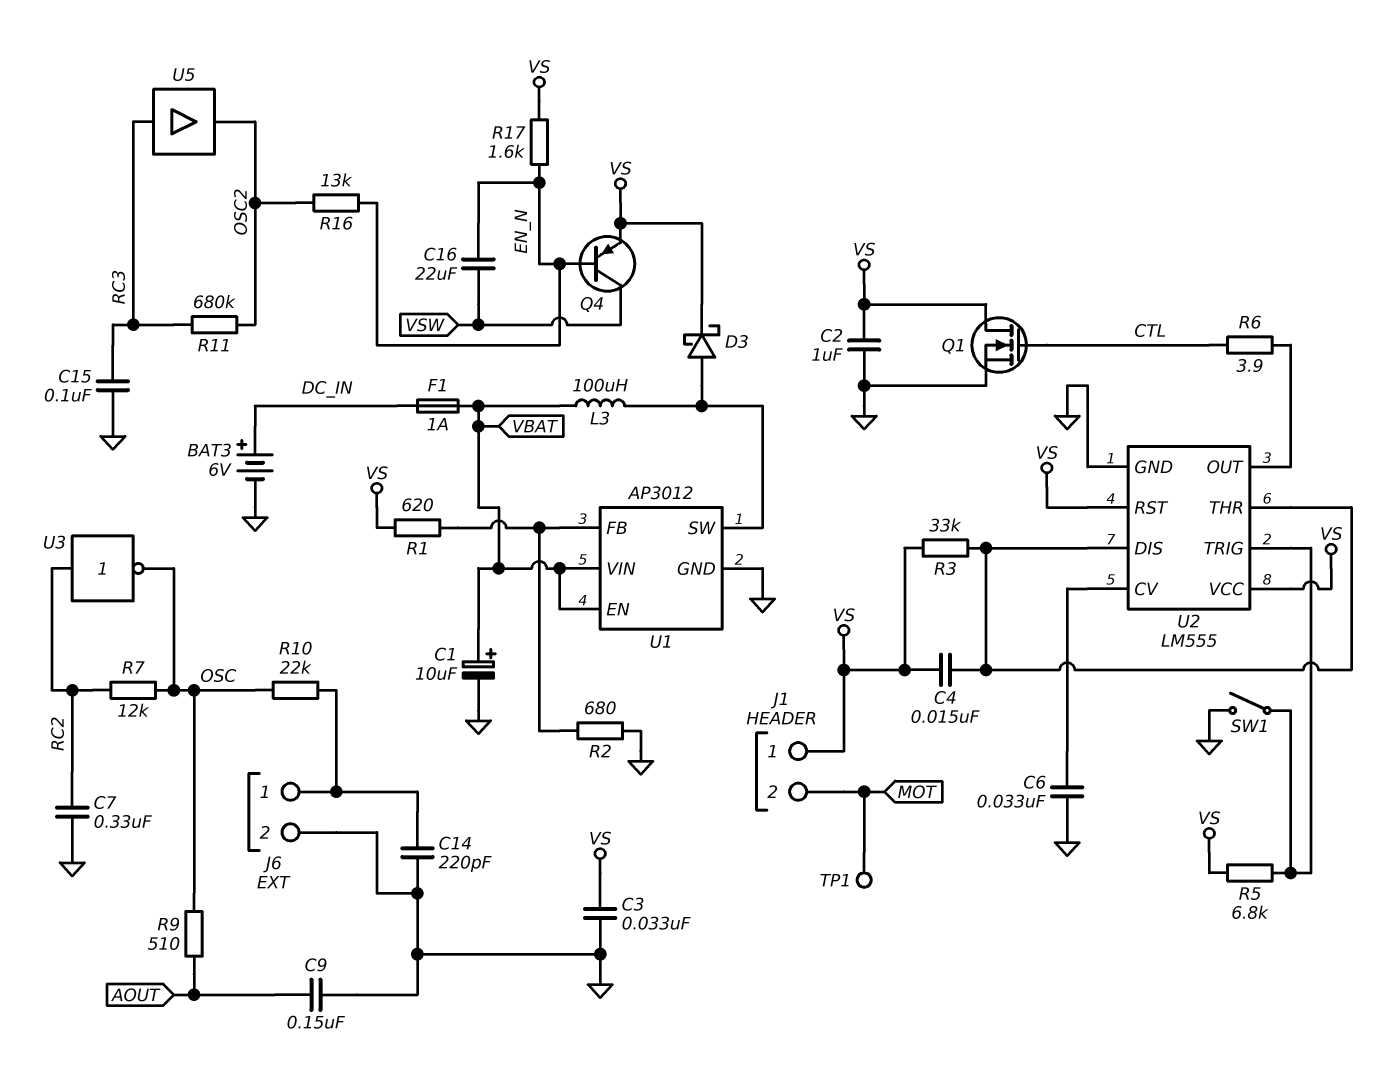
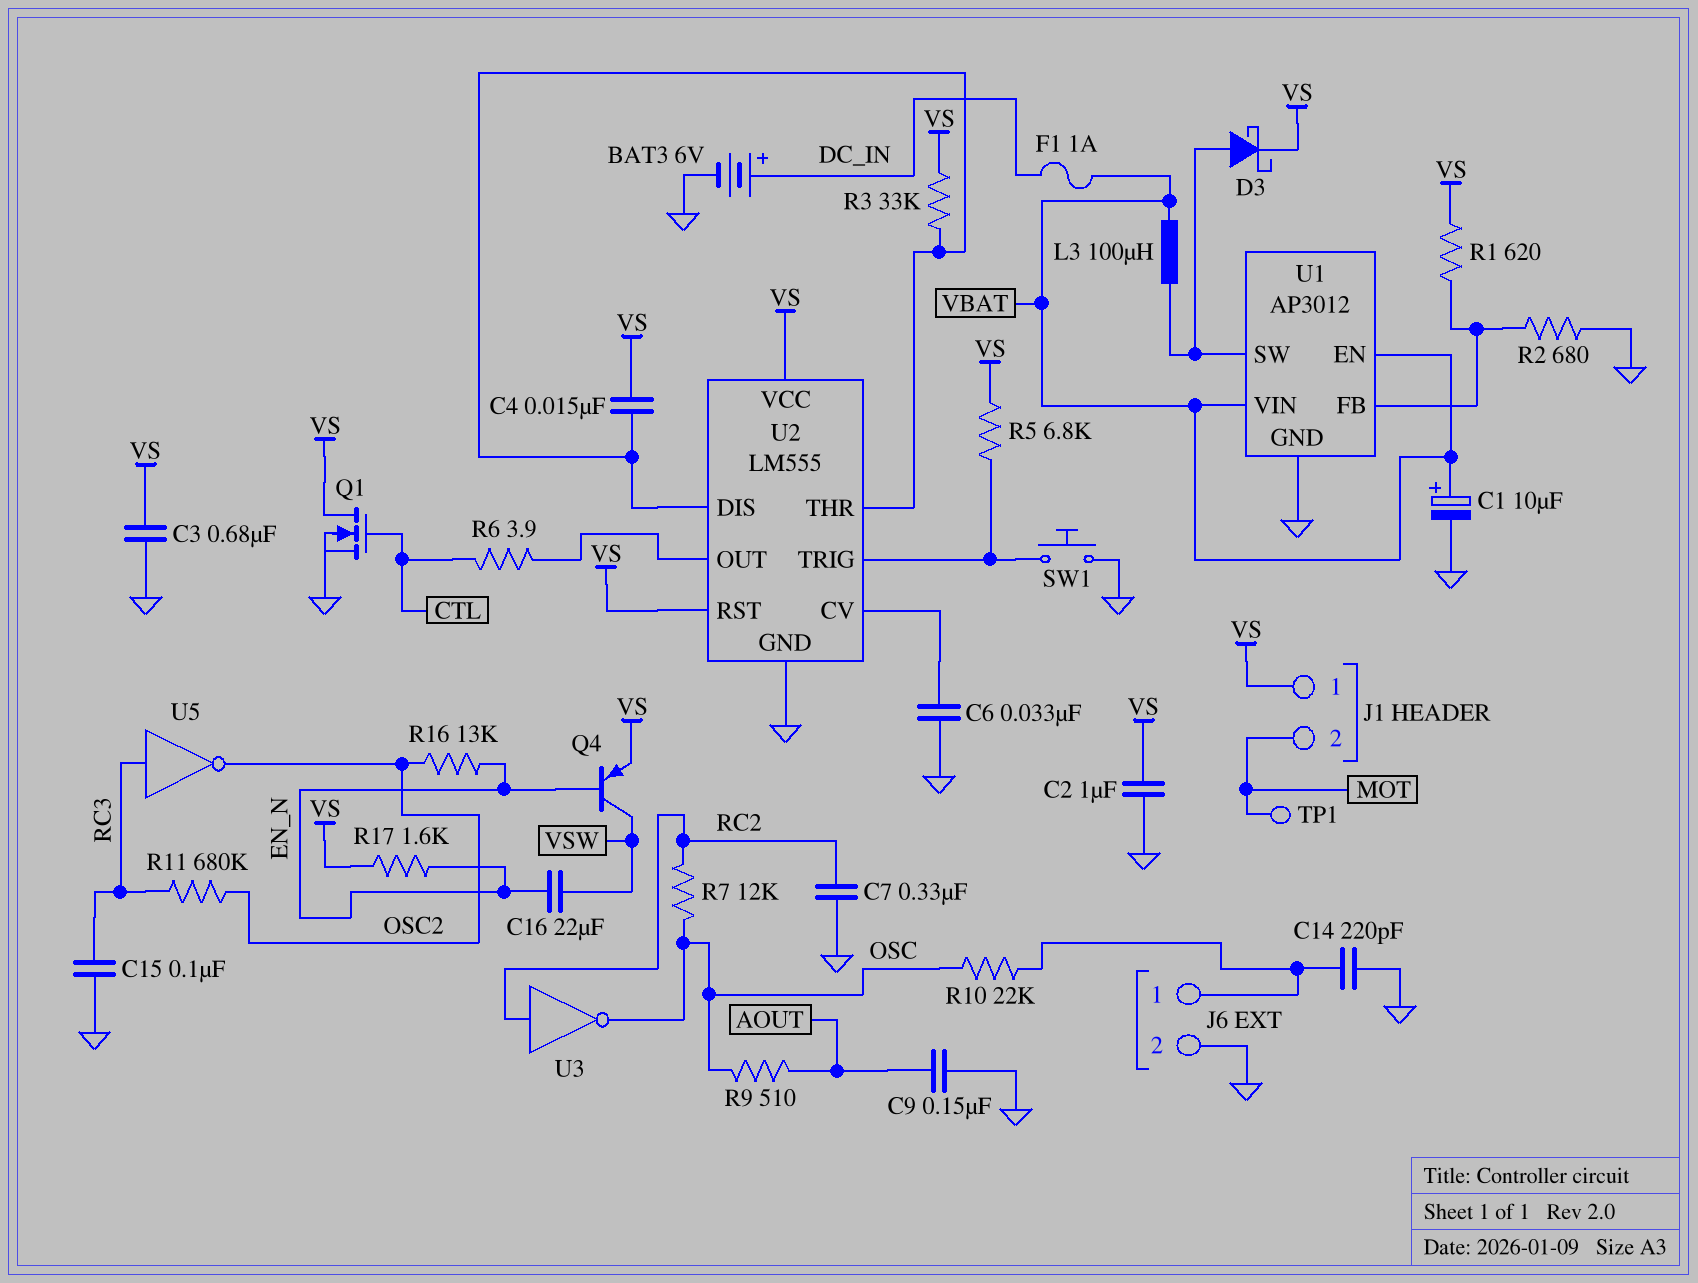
C3: 33nF (GND, VS) -> 680nF (GND, VS)
SW1: switch (GND, U2/TRIG) -> button (GND, U2/TRIG)
U5: buffer (in RC3, out OSC2) -> NOT (in RC3, out OSC2)

